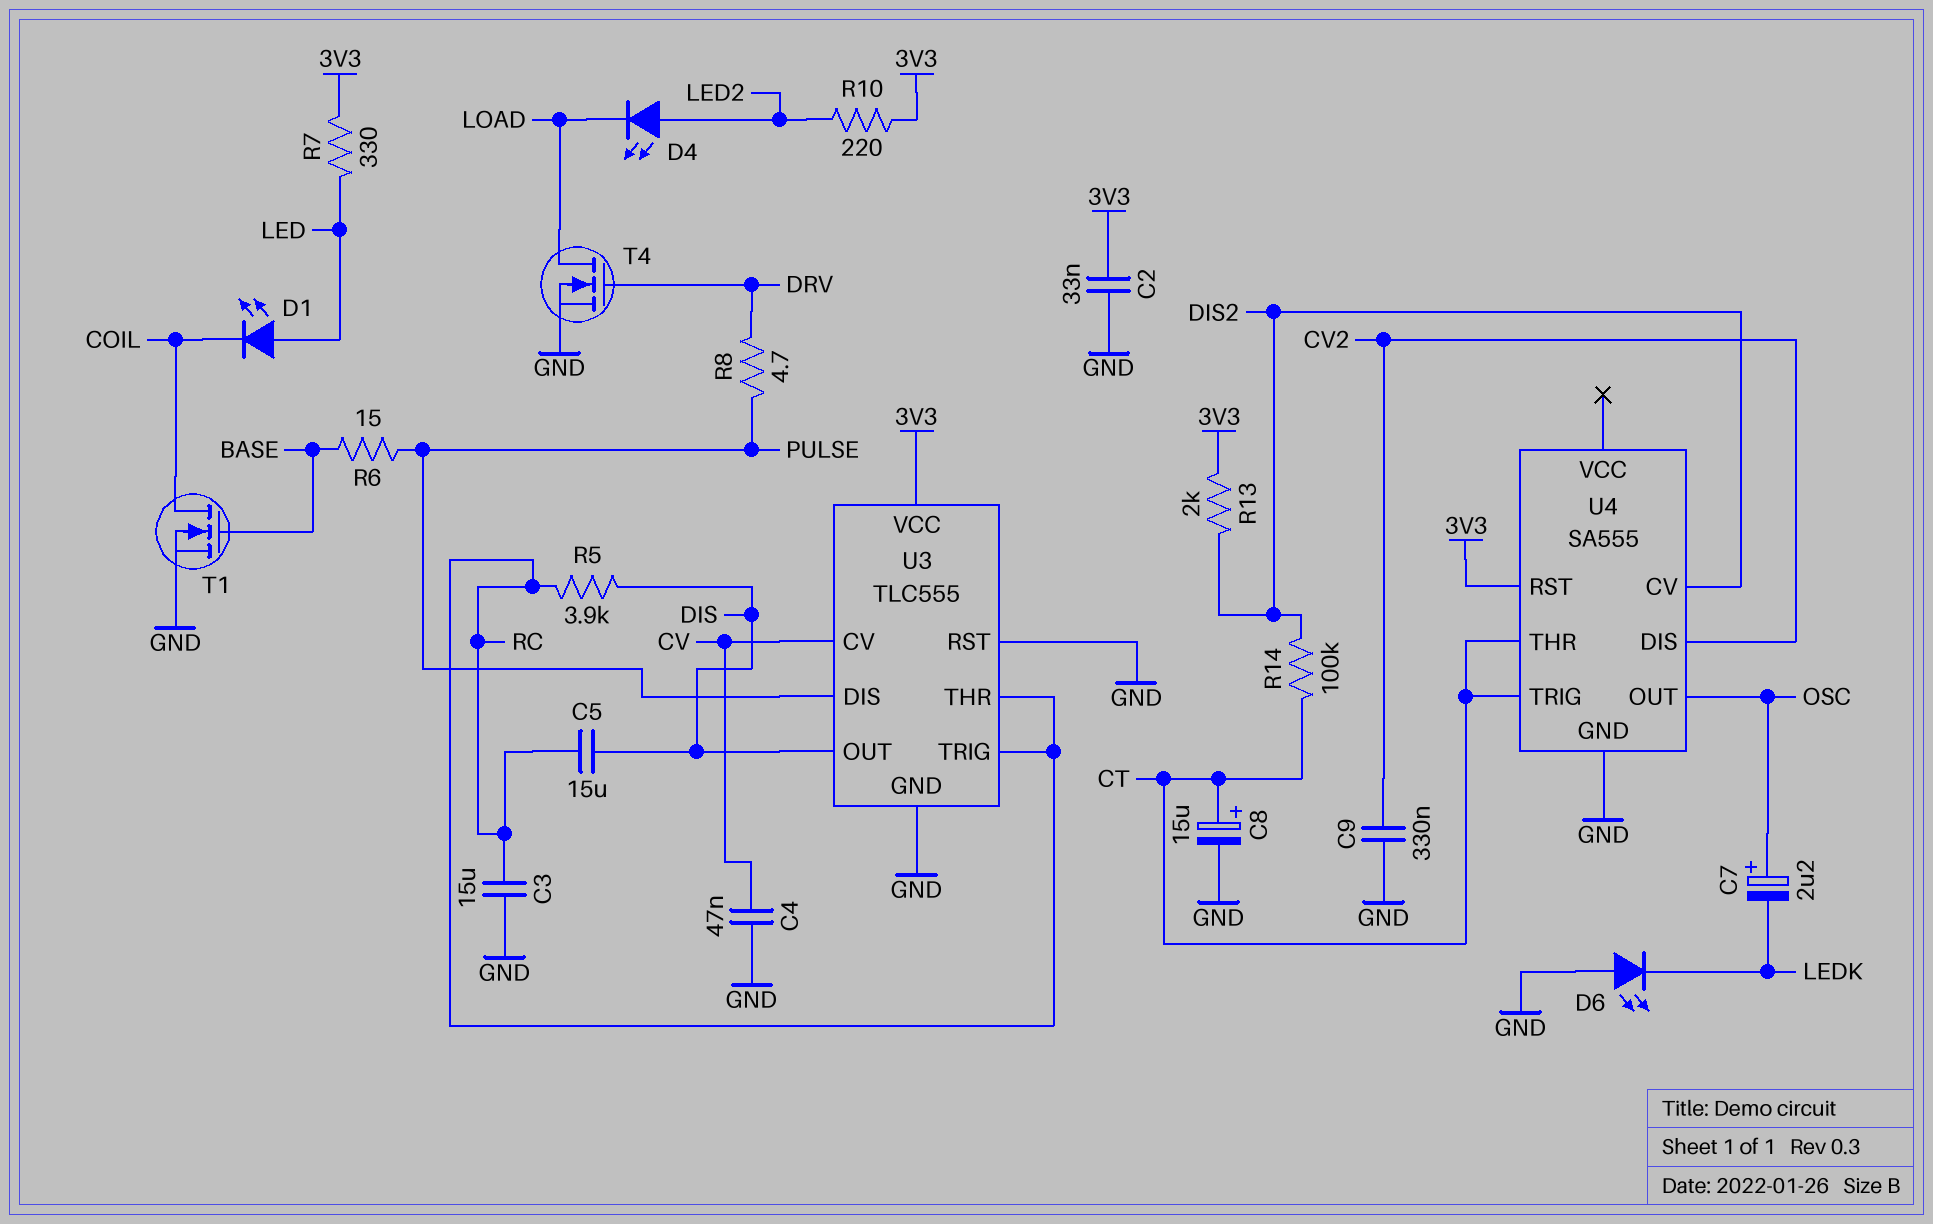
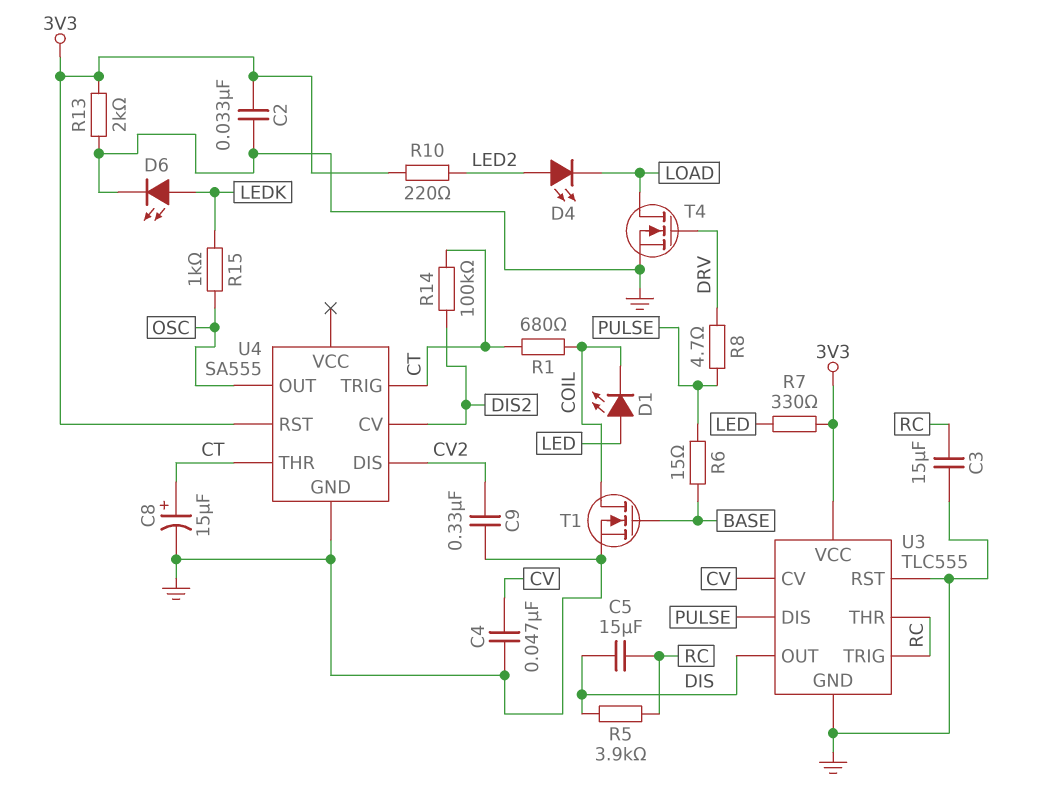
C7: 2.2uF (plus OSC, minus LEDK) -> none
D6: LED (A GND, K LEDK) -> LED (A LEDK, K GND)
R1: none -> 680 (COIL, CT)
R13: 2k (3V3, DIS2) -> 2k (3V3, GND)
R15: none -> 1k (LEDK, OSC)

